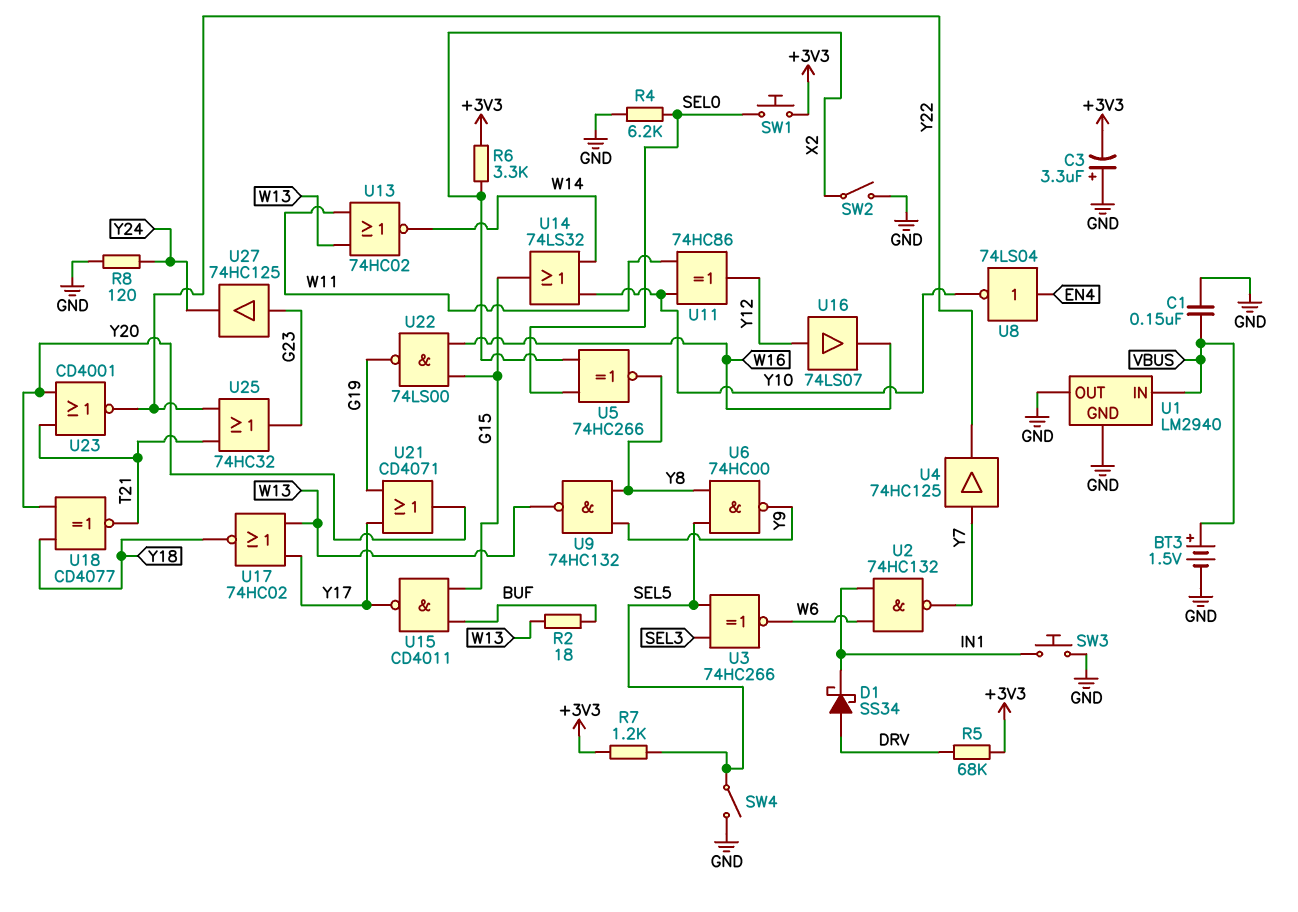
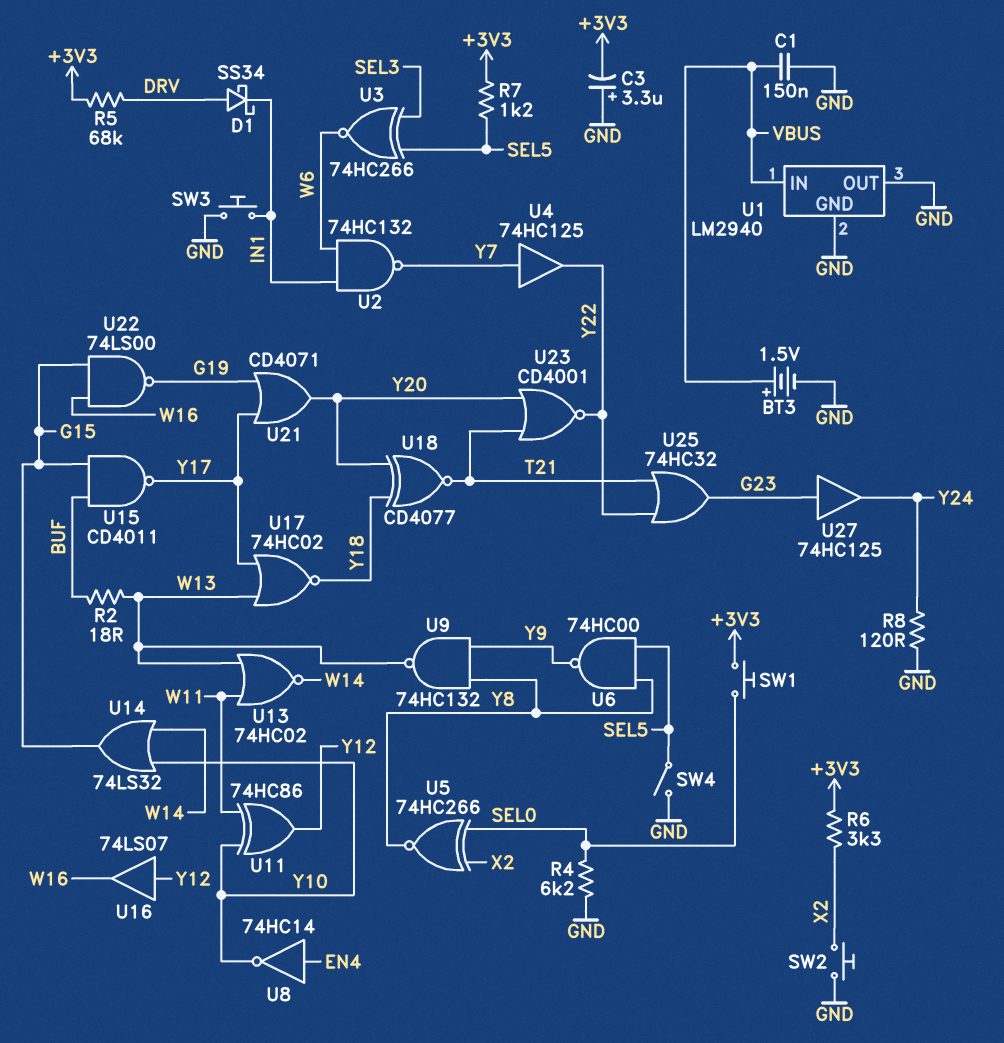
SW2: switch (GND, X2) -> button (GND, X2)
U8: NOT 74LS04 (in EN4, out Y10) -> NOT 74HC14 (in EN4, out Y10)

